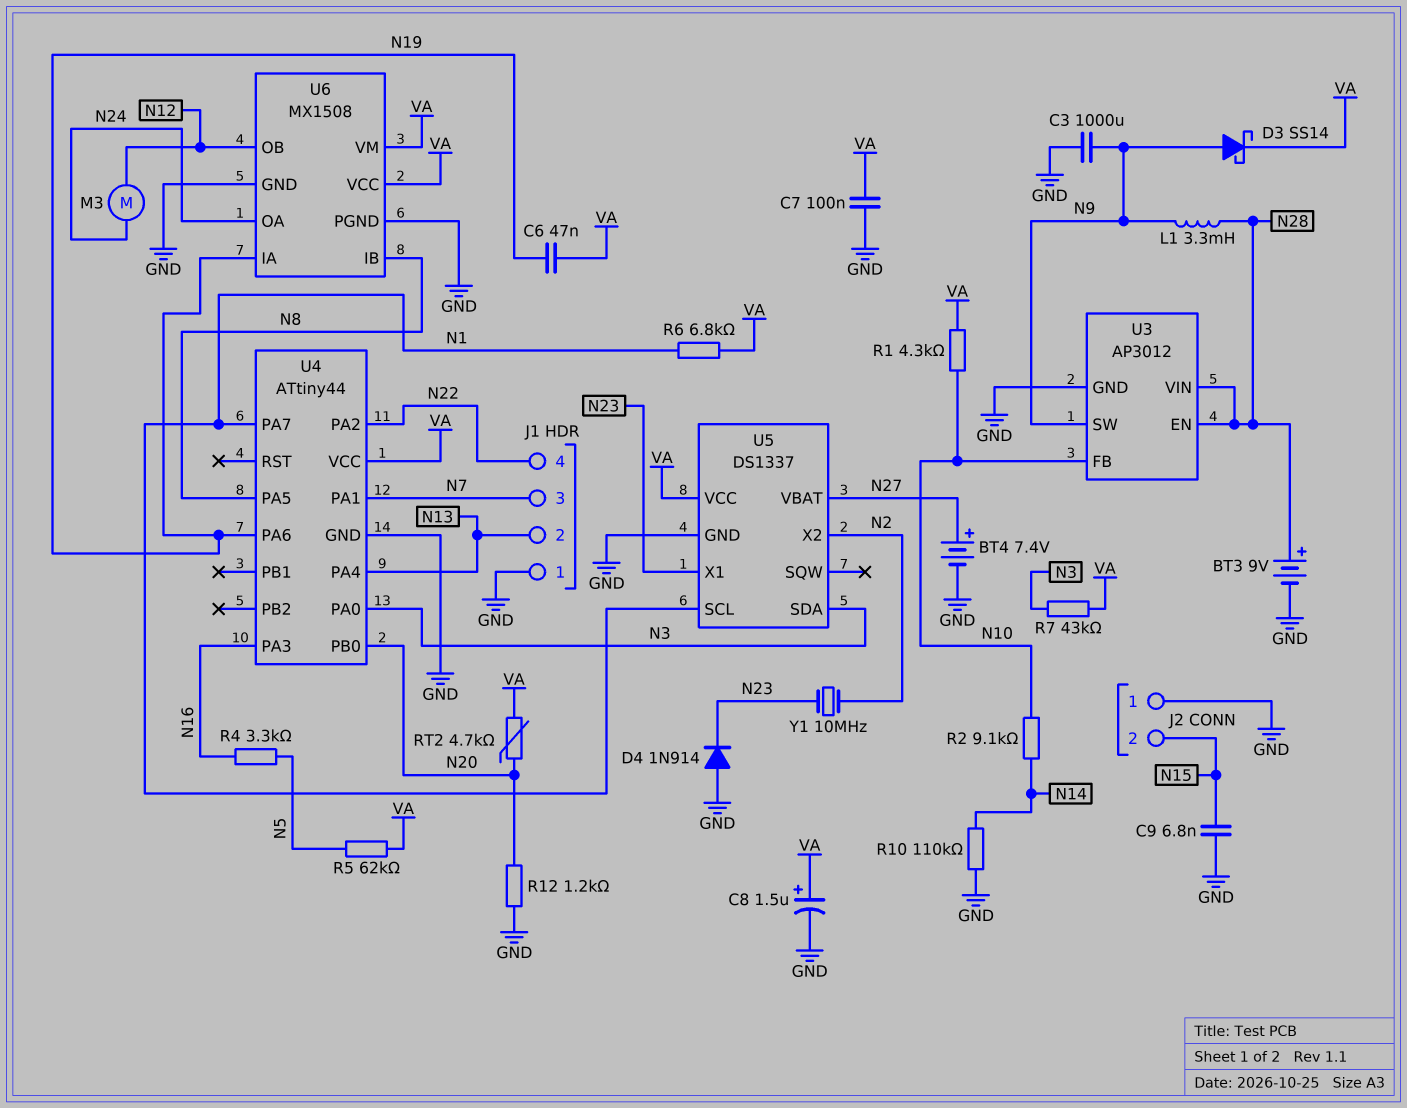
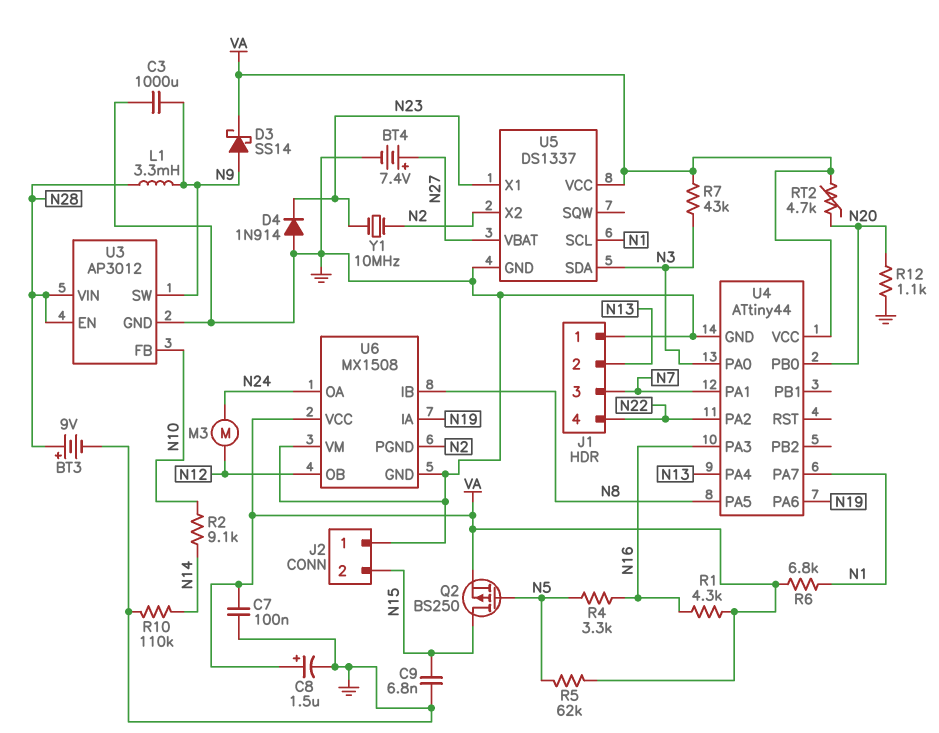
C6: 47nF (N19, VA) -> none
Q2: none -> PMOS BS250 (G N5, D N15, S VA)
R1: 4.3k (N10, VA) -> 4.3k (N16, VA)
R12: 1.2k (GND, N20) -> 1.1k (GND, N20)
U6 pin PGND: GND -> N2
U6 pin VM: VA -> GND

